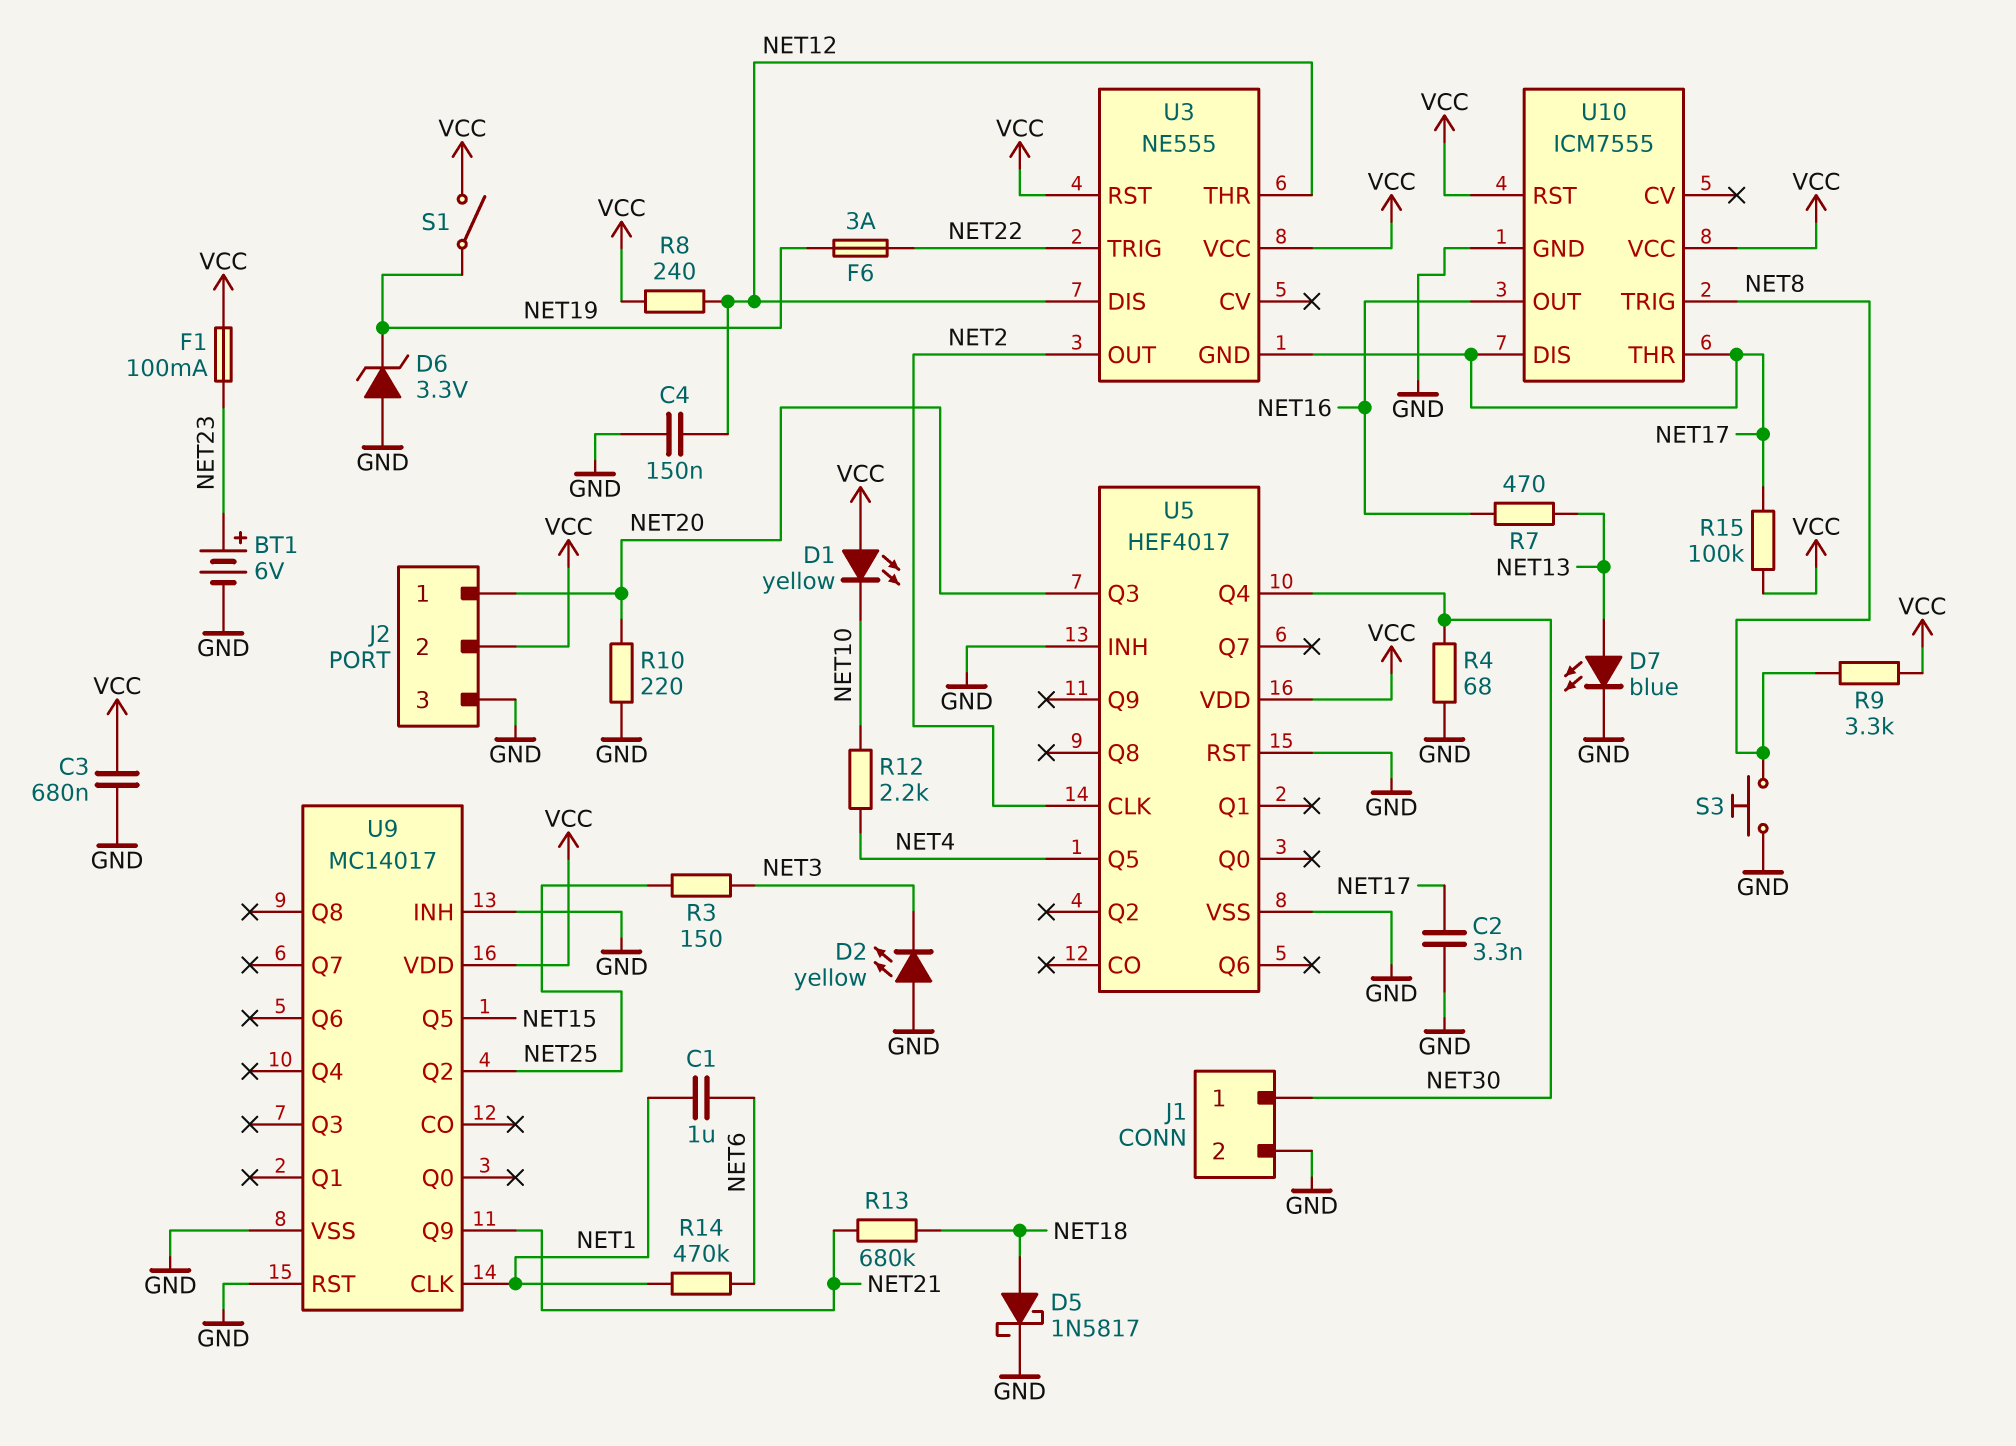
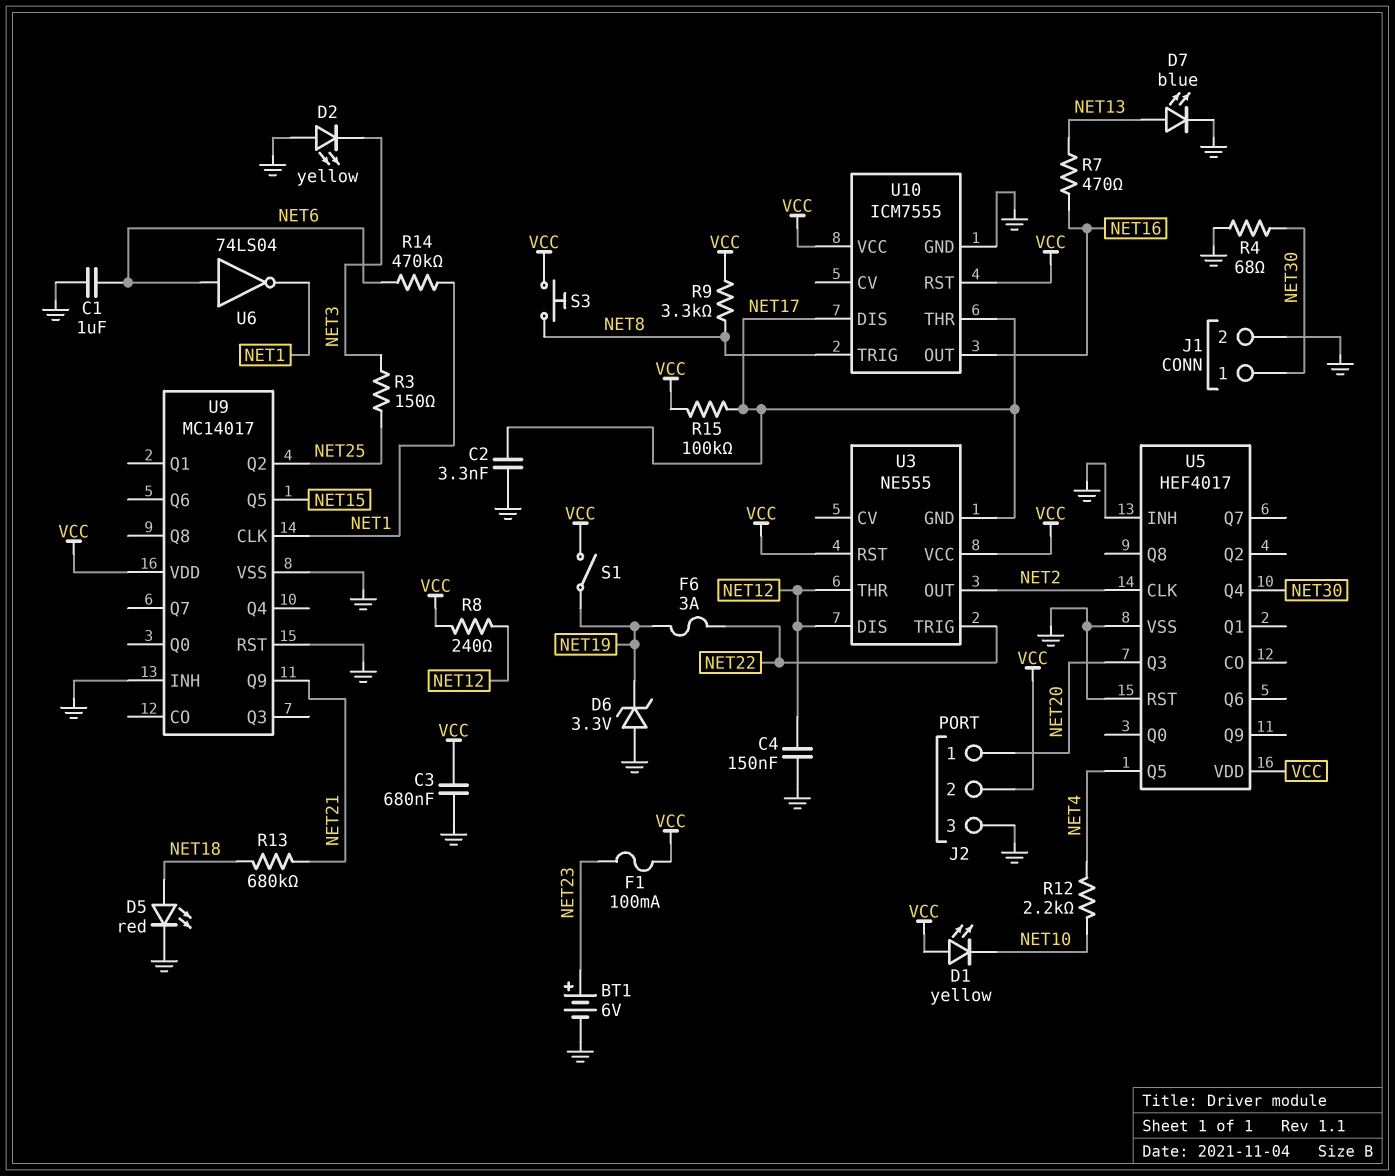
C1: 1uF (NET1, NET6) -> 1uF (GND, NET6)
D5: schottky 1N5817 (A NET18, K GND) -> LED red (A NET18, K GND)
R10: 220 (GND, NET20) -> none
S3: button (GND, NET8) -> button (NET8, VCC)
U6: none -> NOT 74LS04 (in NET6, out NET1)

